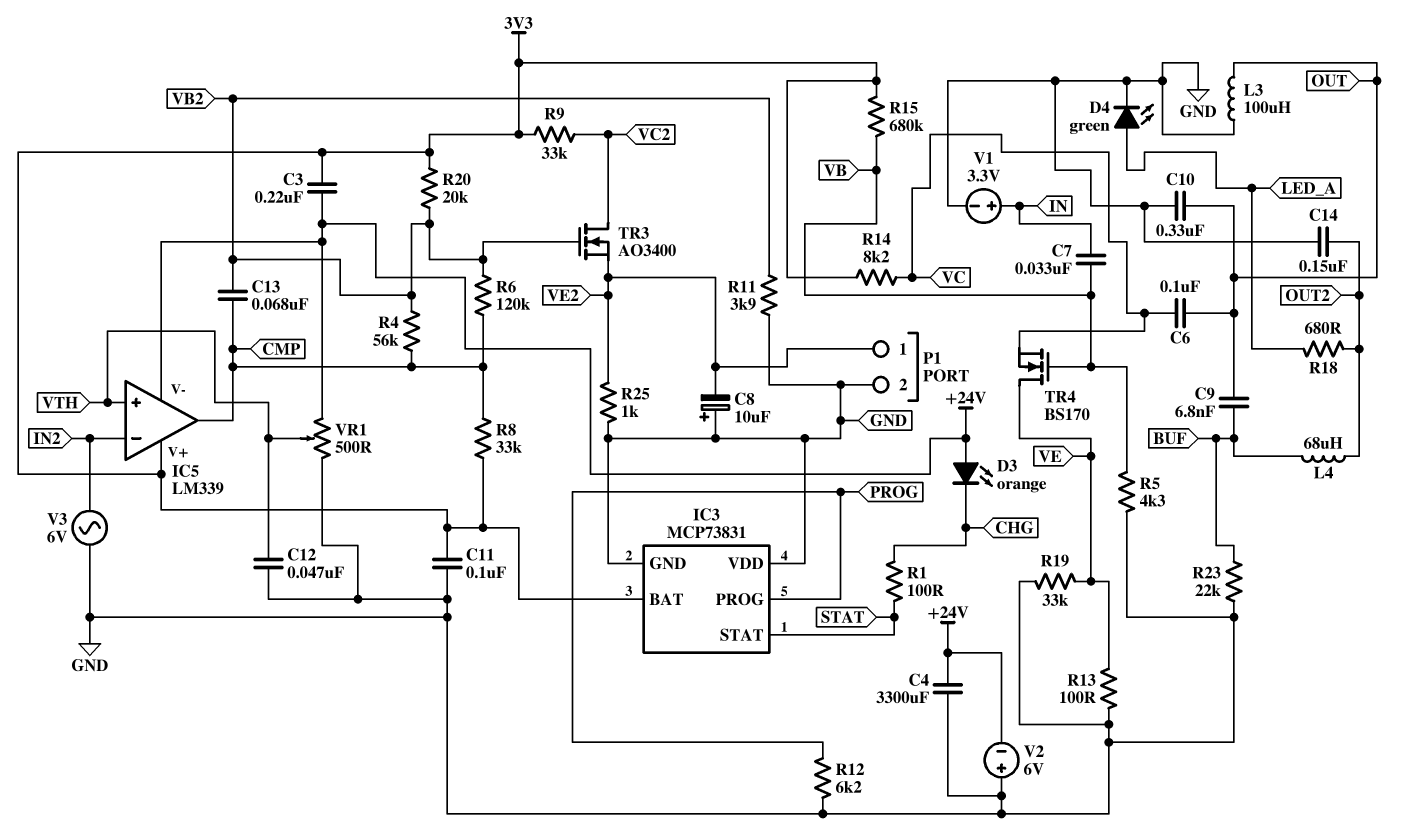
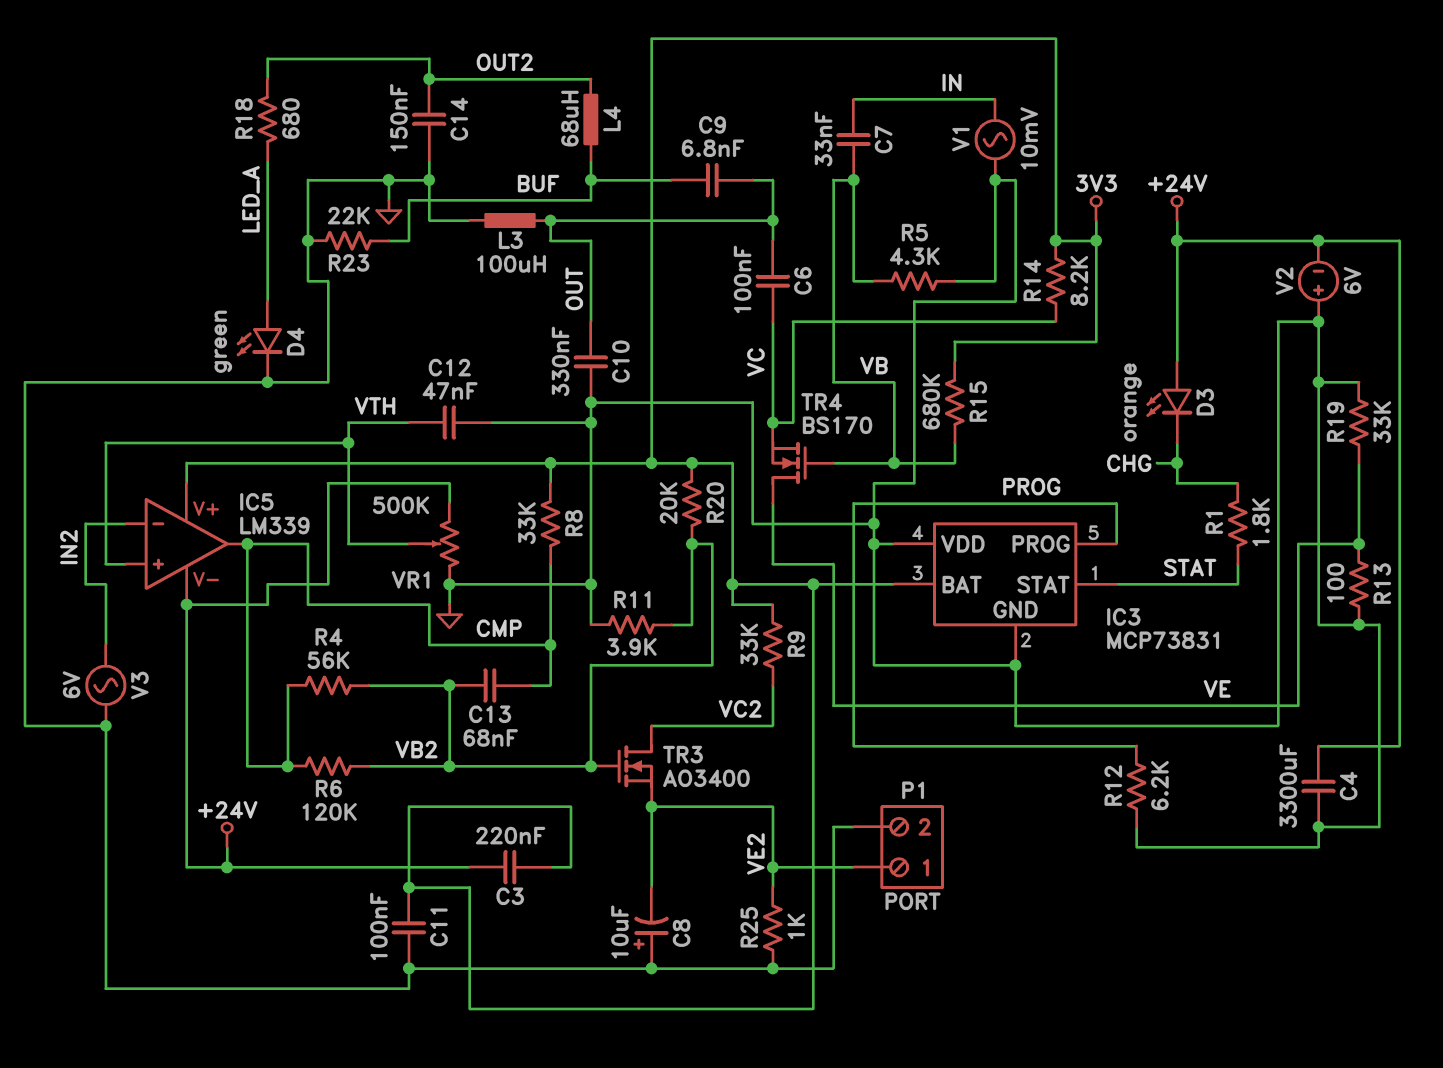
R1: 100 (CHG, STAT) -> 1.8k (CHG, STAT)
V1: 3.3V (plus IN, minus GND) -> AC 10mV (GND, IN)
VR1: 500 (+24V, GND, wiper VTH) -> 500k (+24V, GND, wiper VTH)

